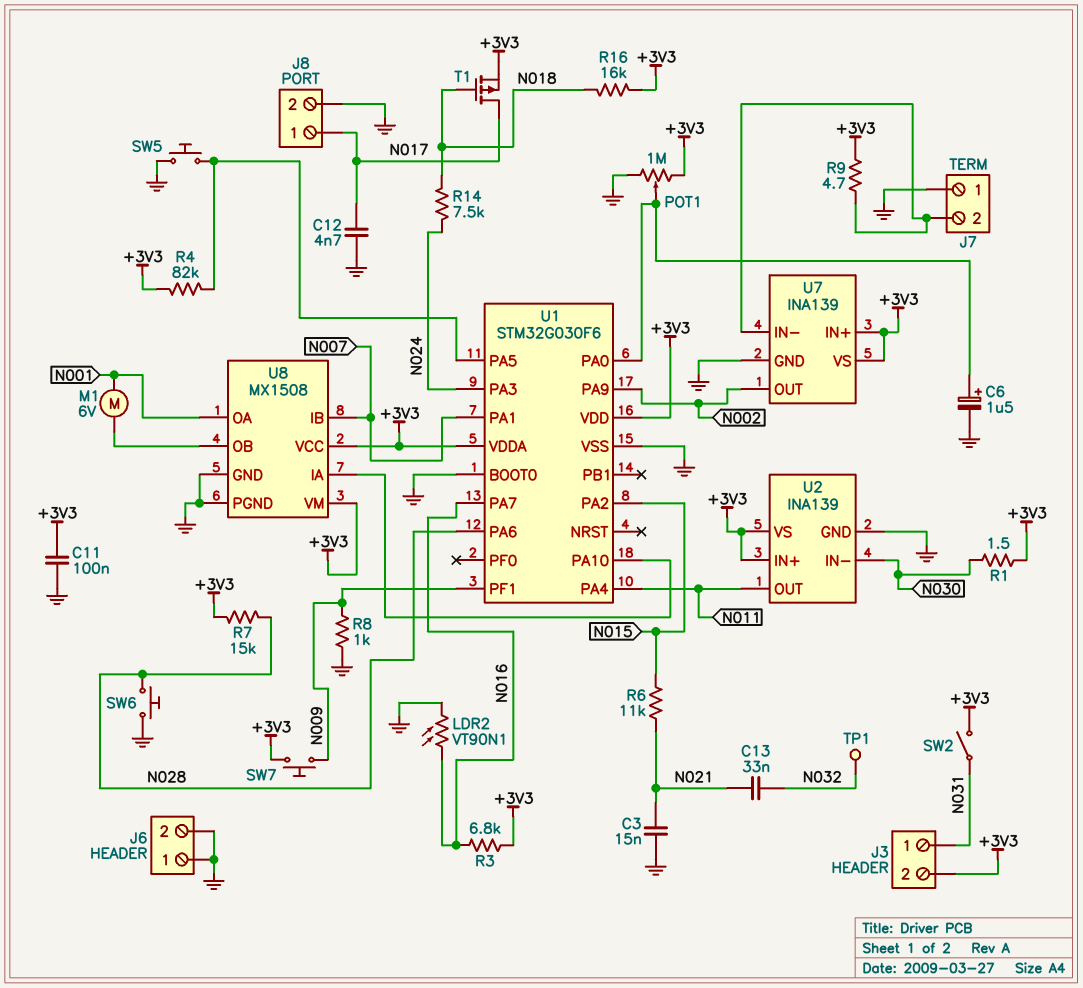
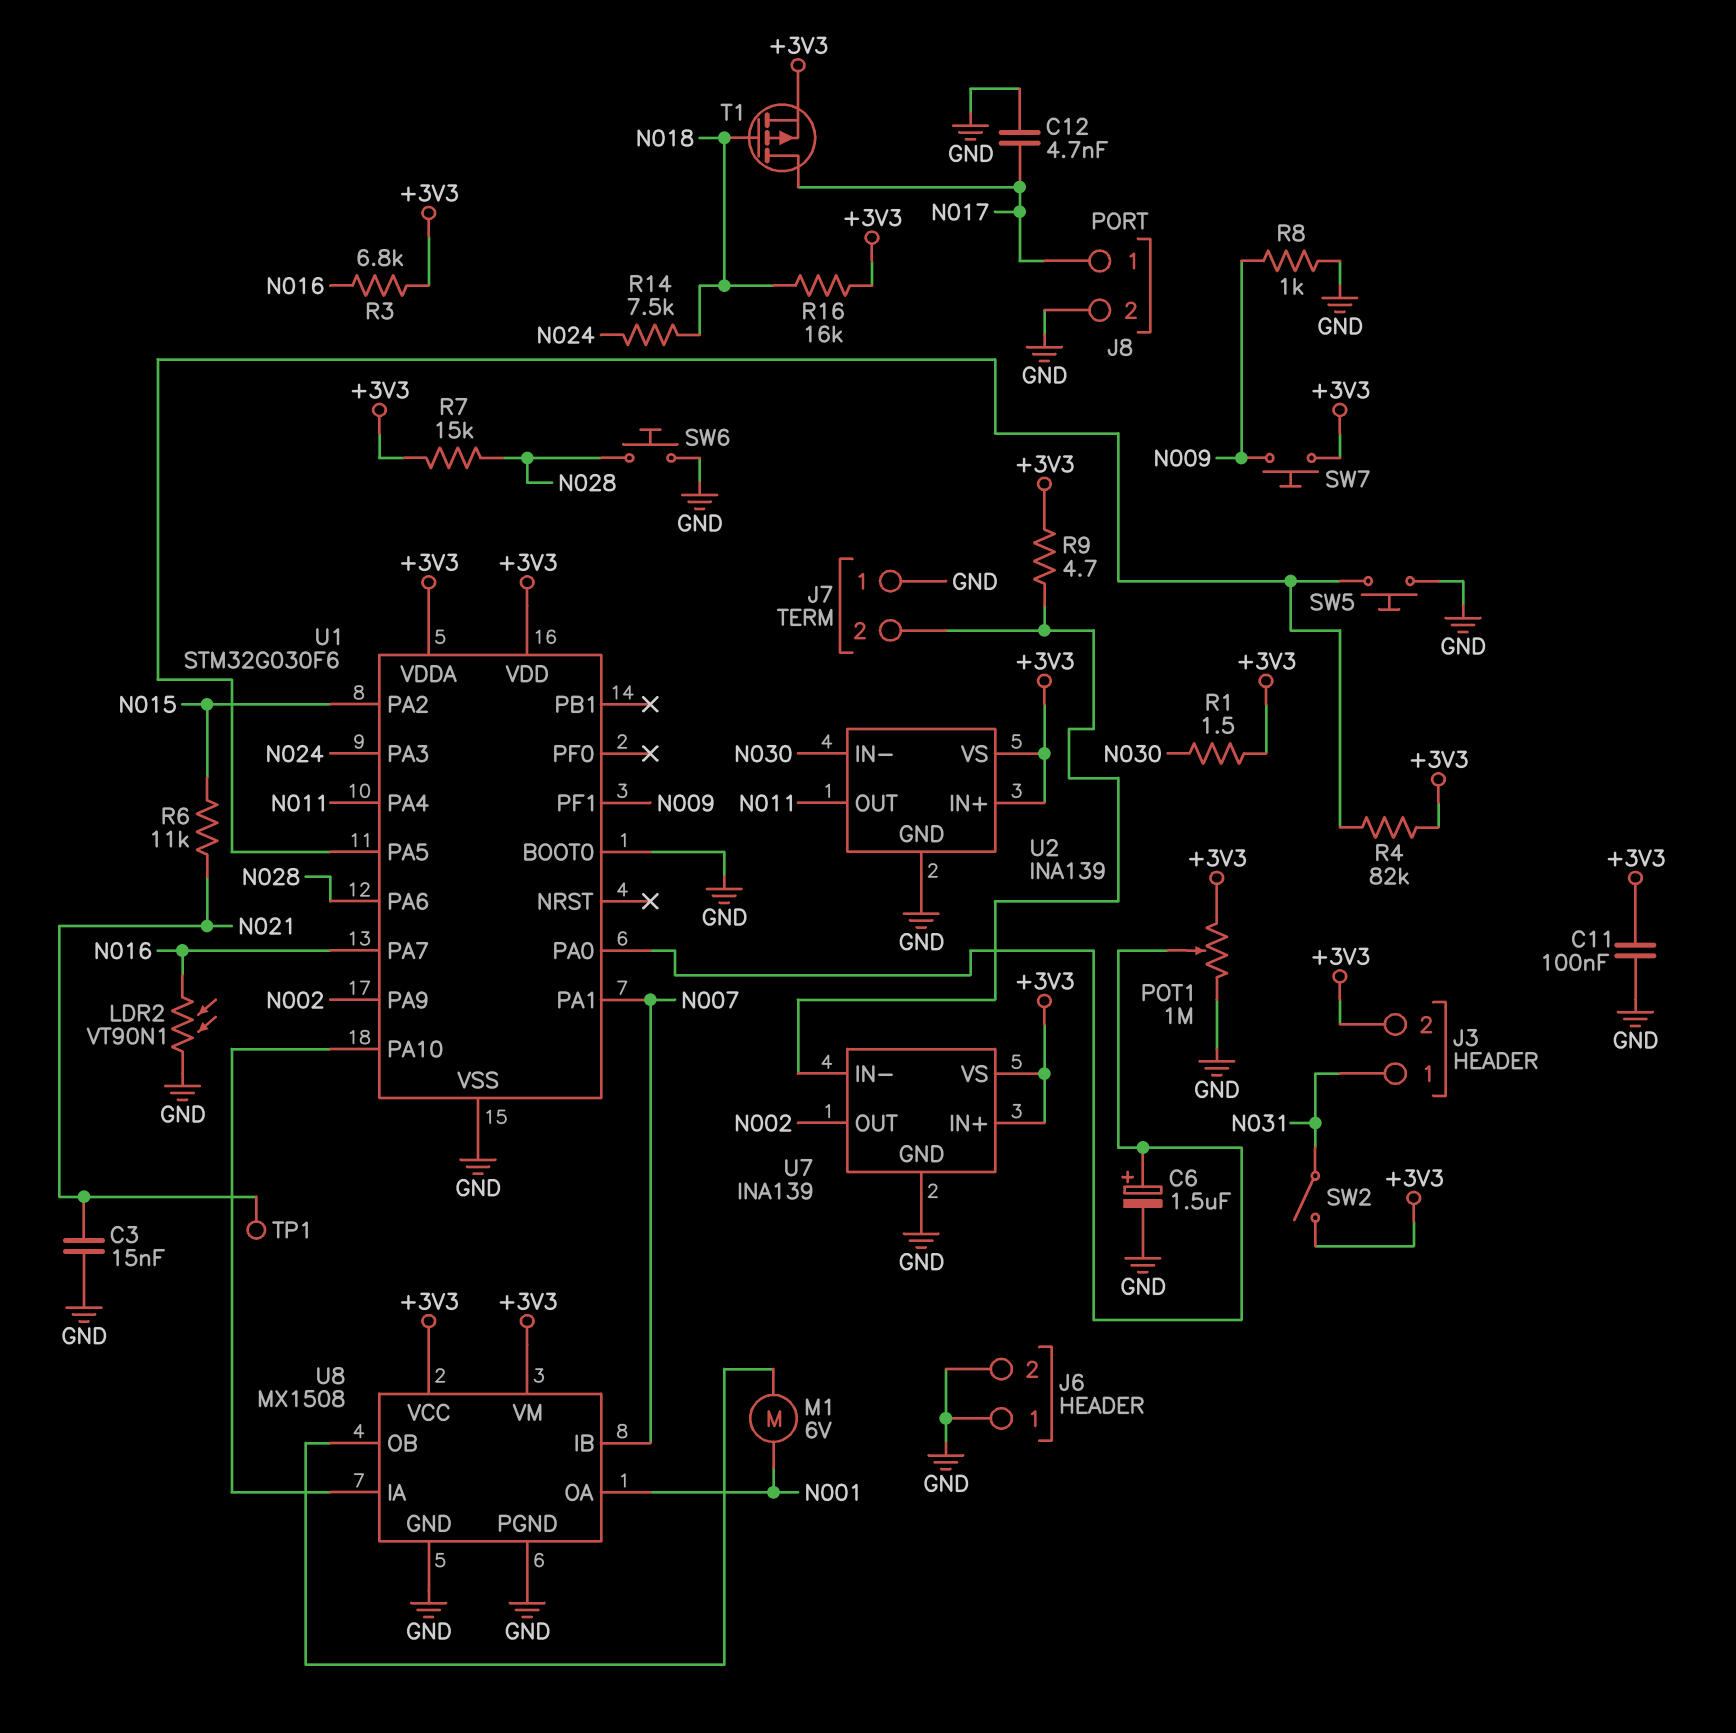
C13: 33nF (N021, N032) -> none
TP1: test point (N032) -> test point (N021)

